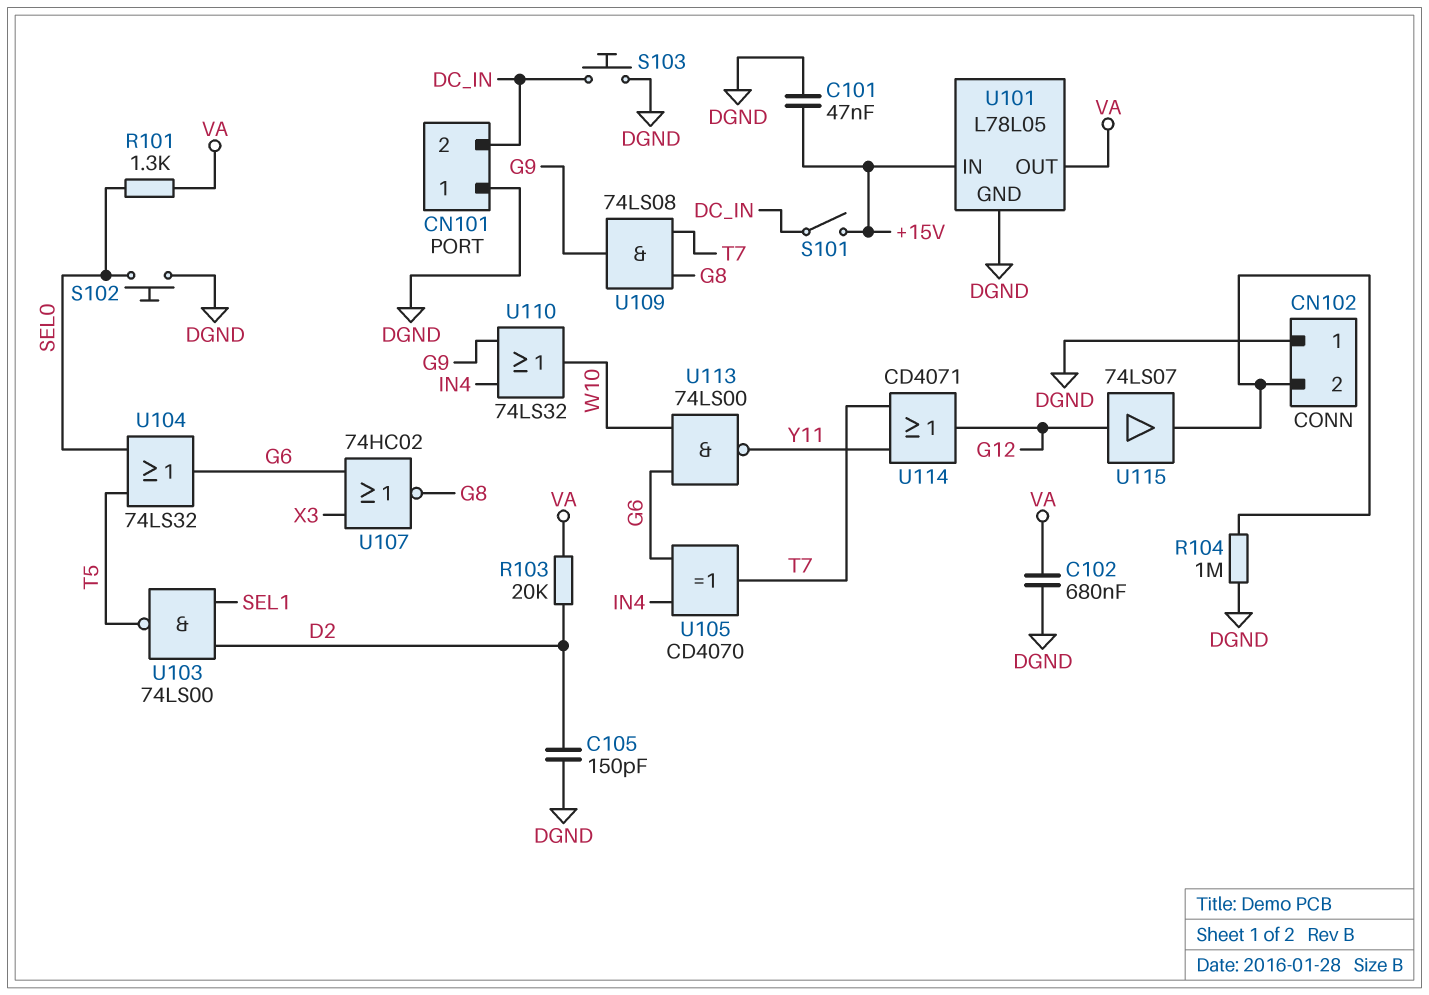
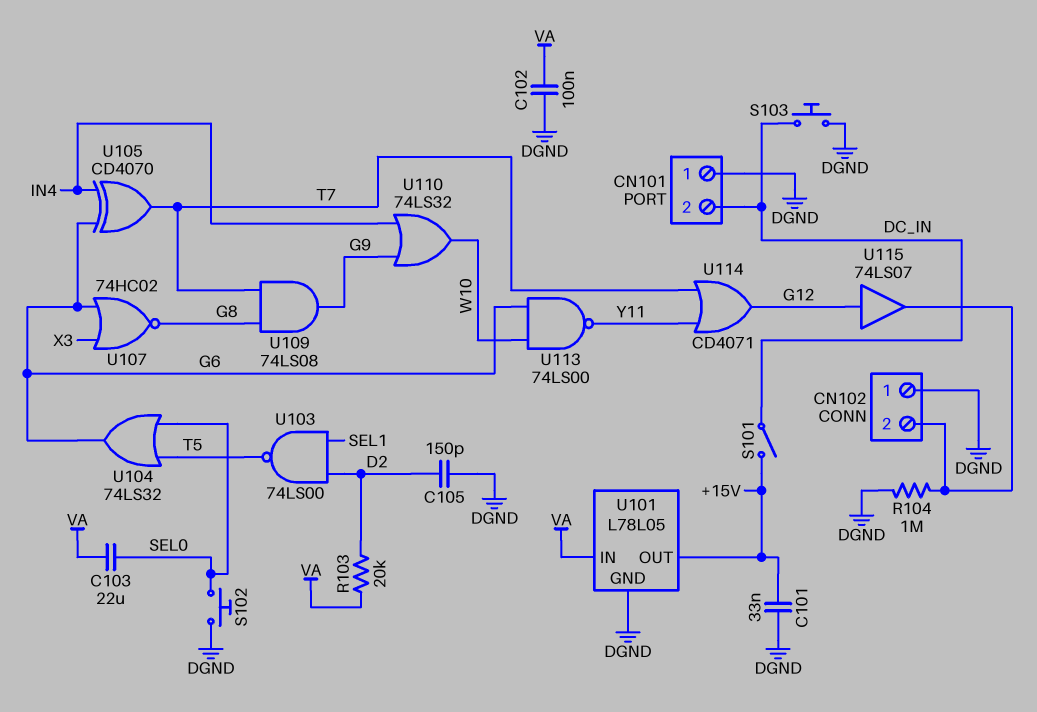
C101: 47nF (+15V, DGND) -> 33nF (+15V, DGND)
C102: 680nF (DGND, VA) -> 100nF (DGND, VA)
C103: none -> 22uF (SEL0, VA)
R101: 1.3k (SEL0, VA) -> none
U101 pin IN: +15V -> VA
U101 pin OUT: VA -> +15V

